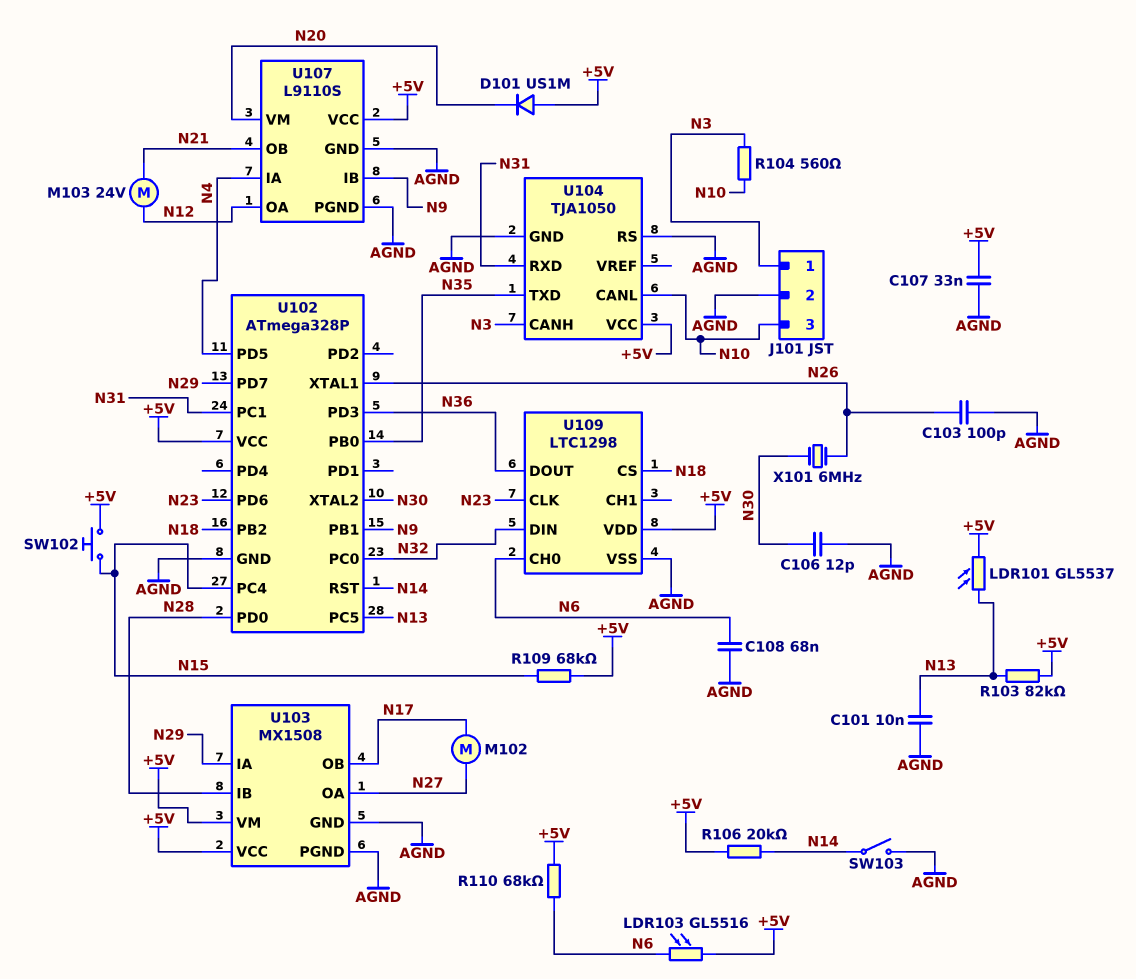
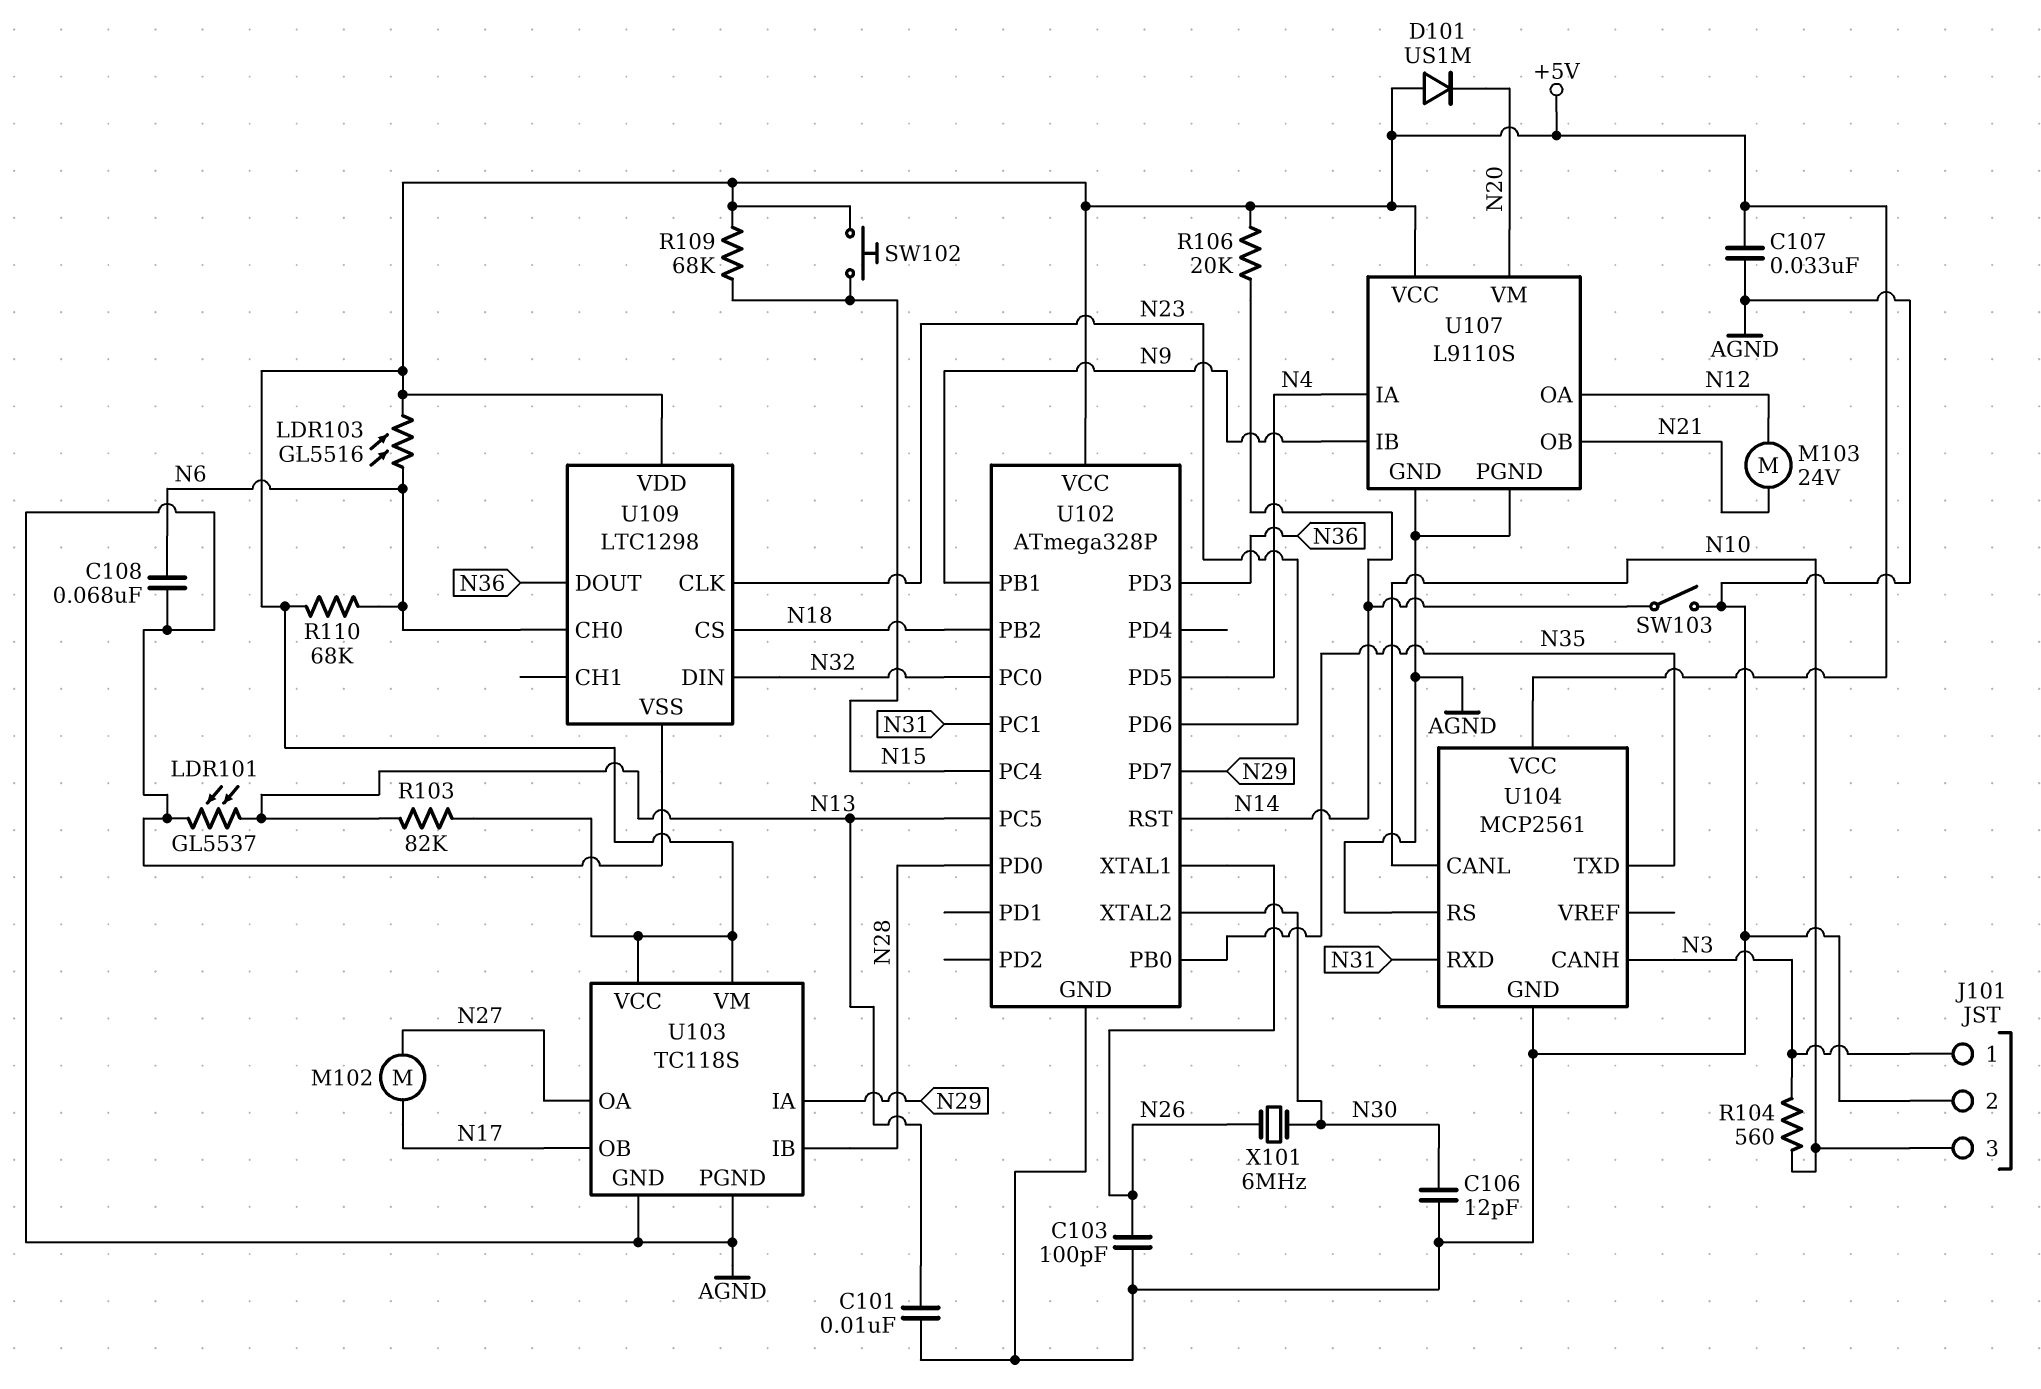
LDR101: GL5537 (+5V, N13) -> GL5537 (AGND, N13)
U103: MX1508 -> TC118S
U104: TJA1050 -> MCP2561

